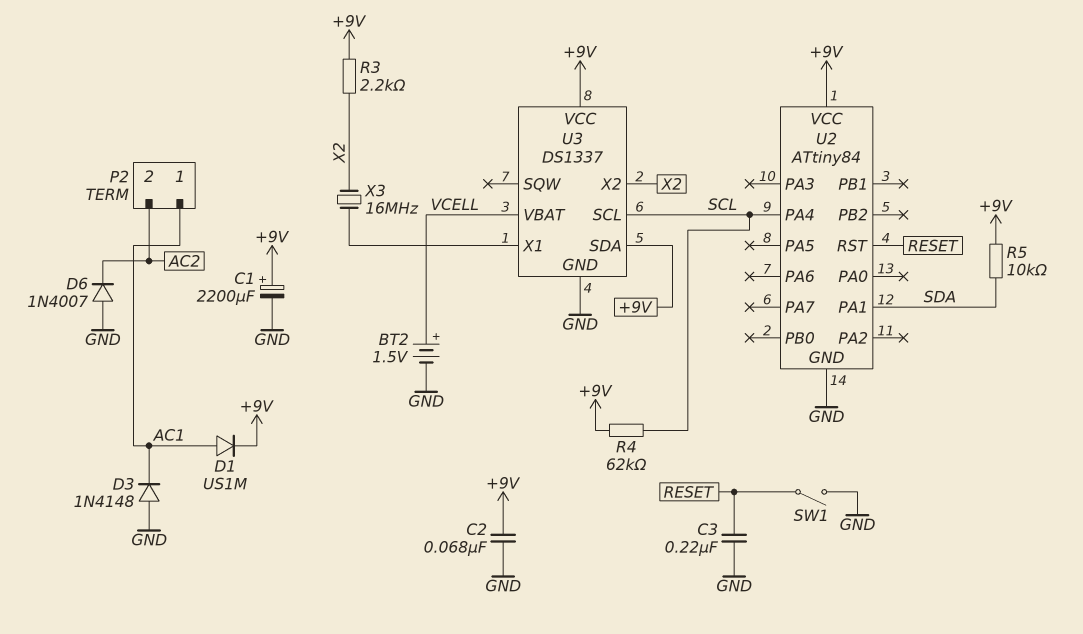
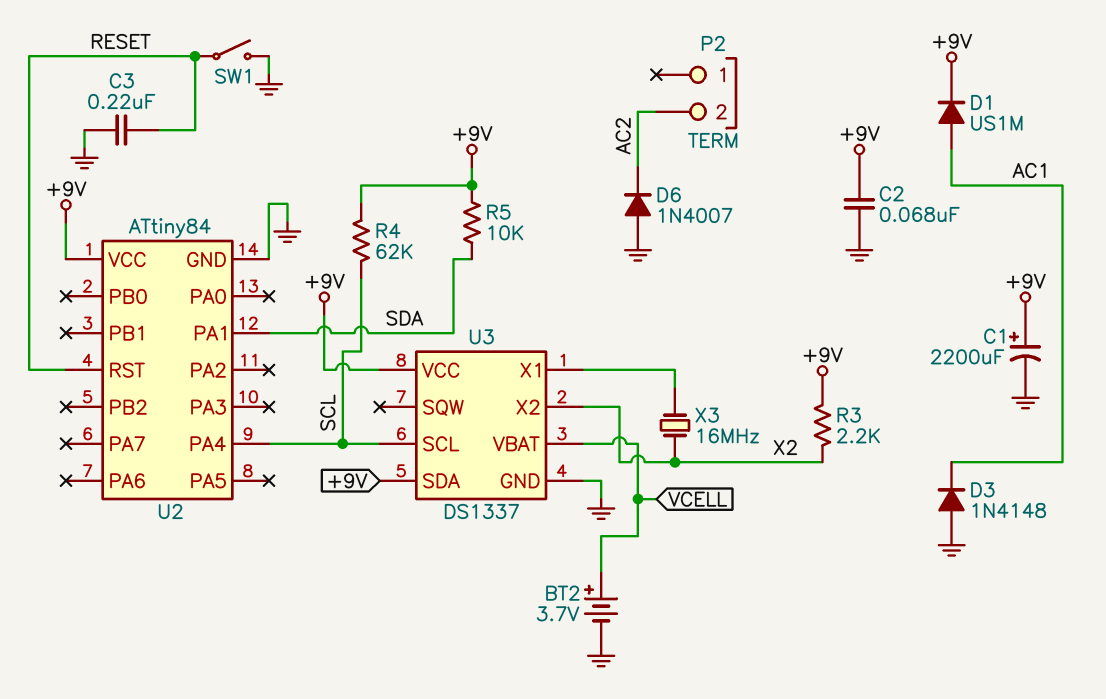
BT2: 1.5V (plus VCELL, minus GND) -> 3.7V (plus VCELL, minus GND)
P2 pin 1: AC1 -> none

